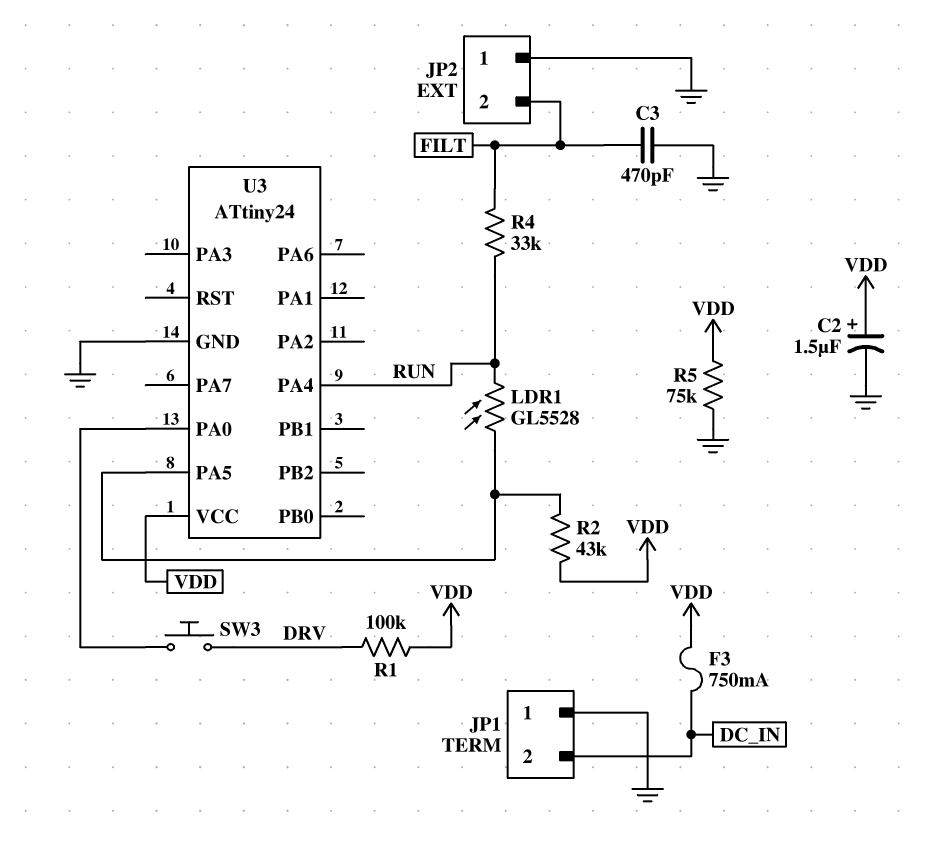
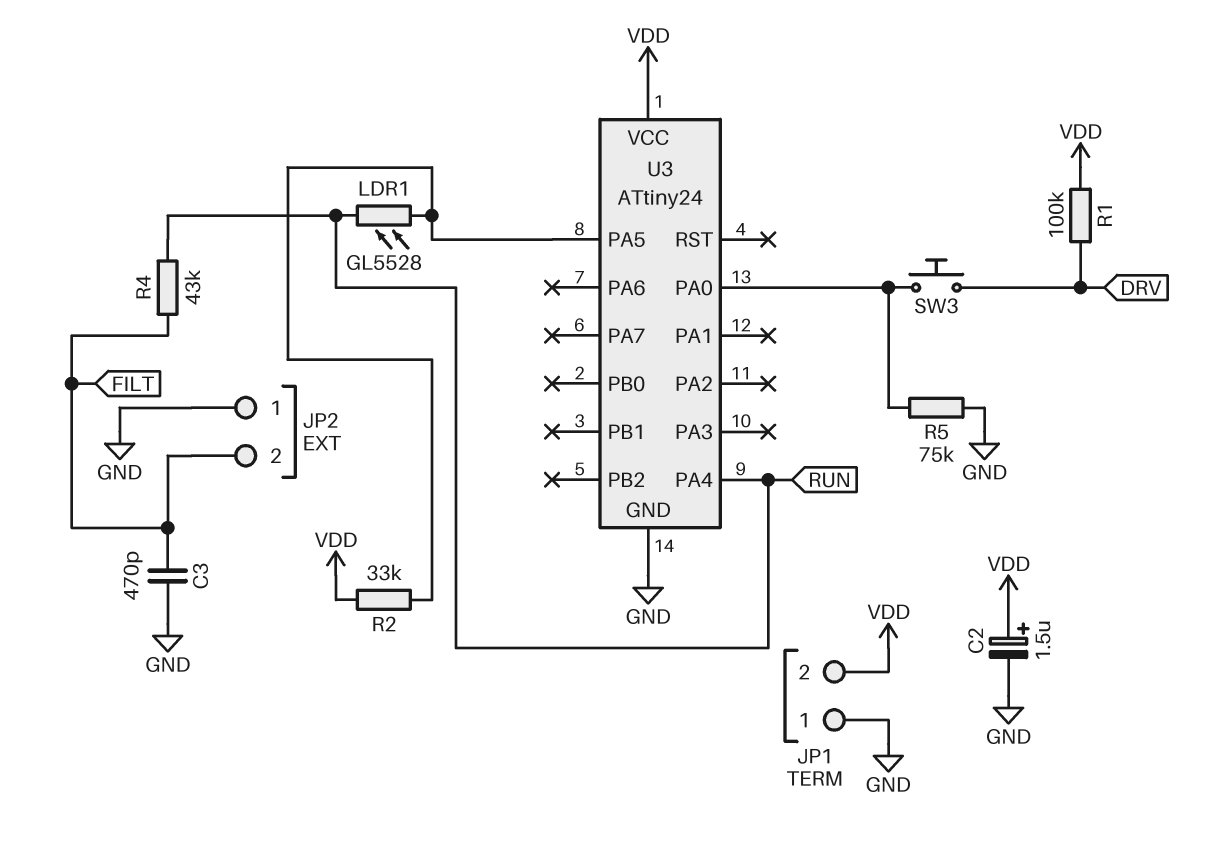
F3: 750mA (DC_IN, VDD) -> none
JP1 pin 2: DC_IN -> VDD
R2: 43k (U3/PA5, VDD) -> 33k (U3/PA5, VDD)
R4: 33k (FILT, RUN) -> 43k (FILT, RUN)
R5: 75k (GND, VDD) -> 75k (GND, U3/PA0)

